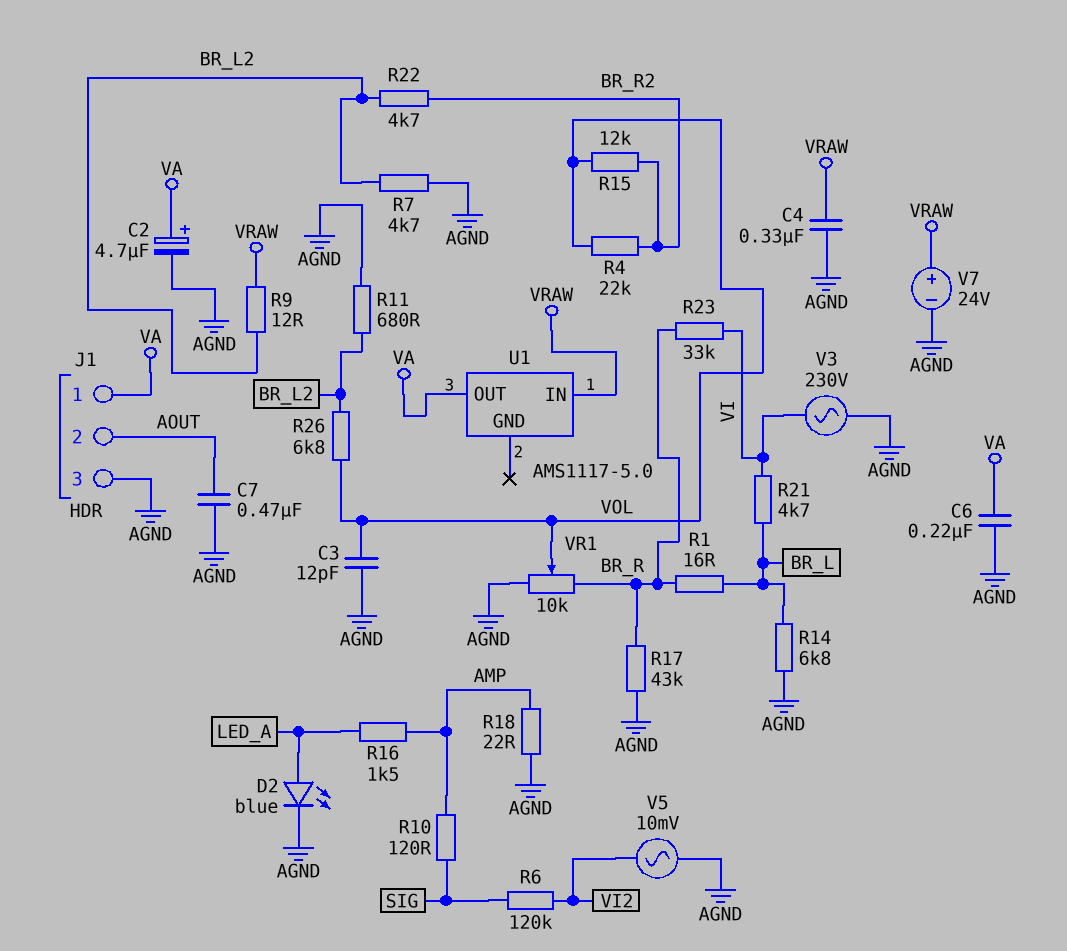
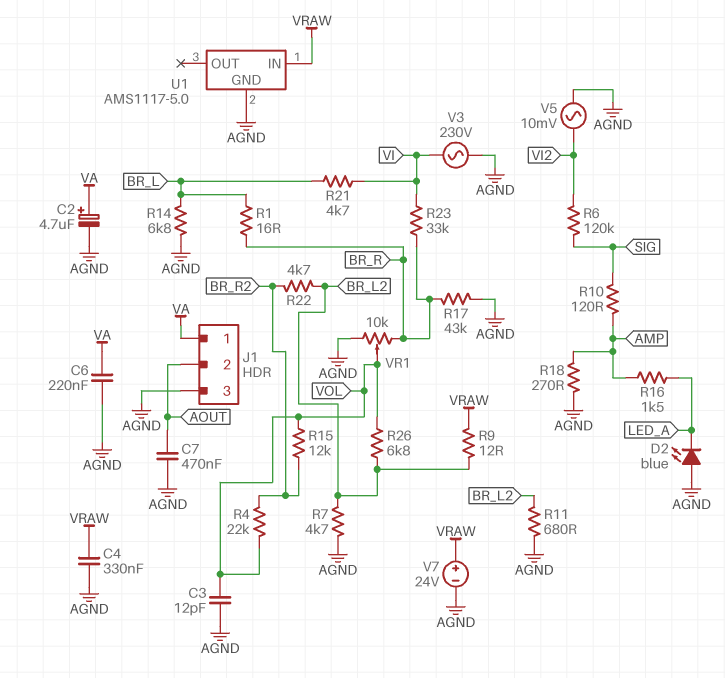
D2: LED blue (A LED_A, K AGND) -> LED blue (A AGND, K LED_A)
R18: 22 (AGND, AMP) -> 270 (AGND, AMP)
U1 pin GND: none -> AGND
U1 pin OUT: VA -> none

